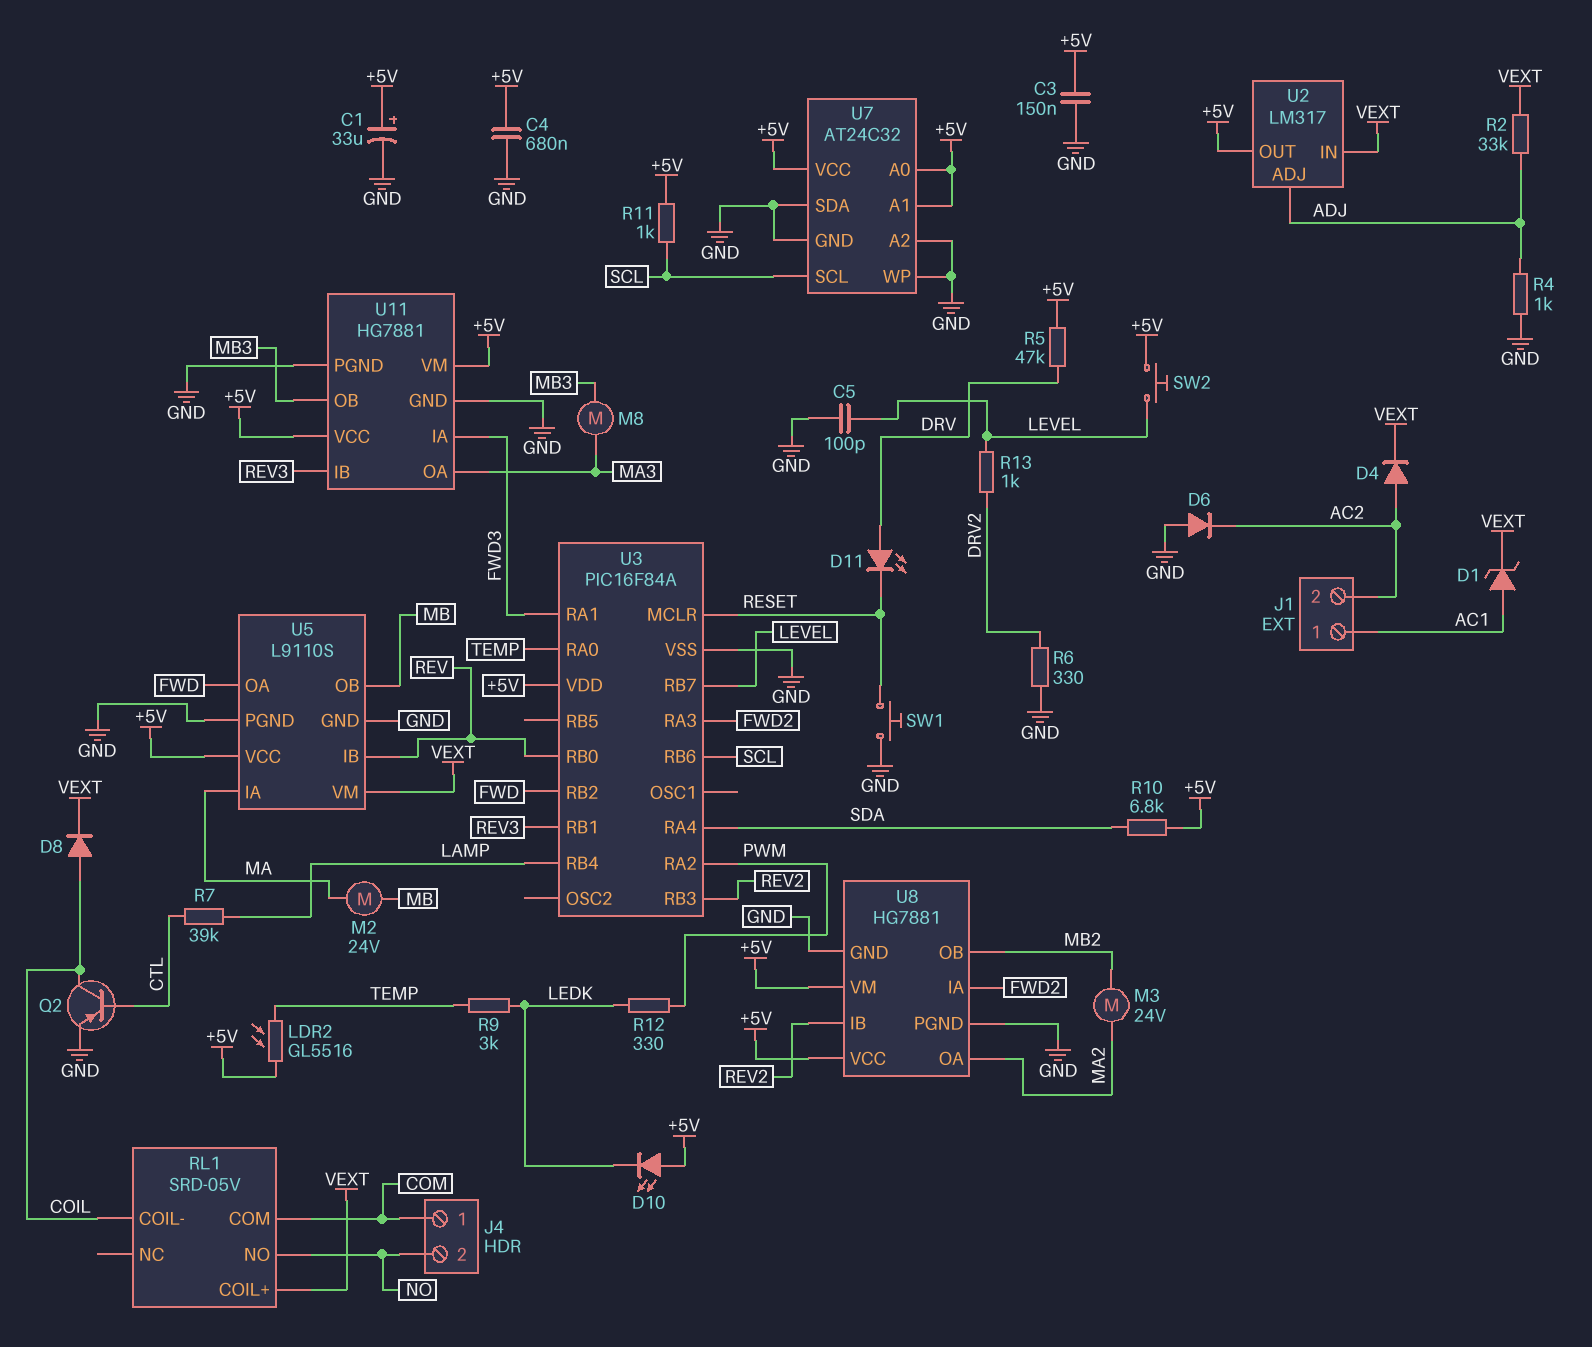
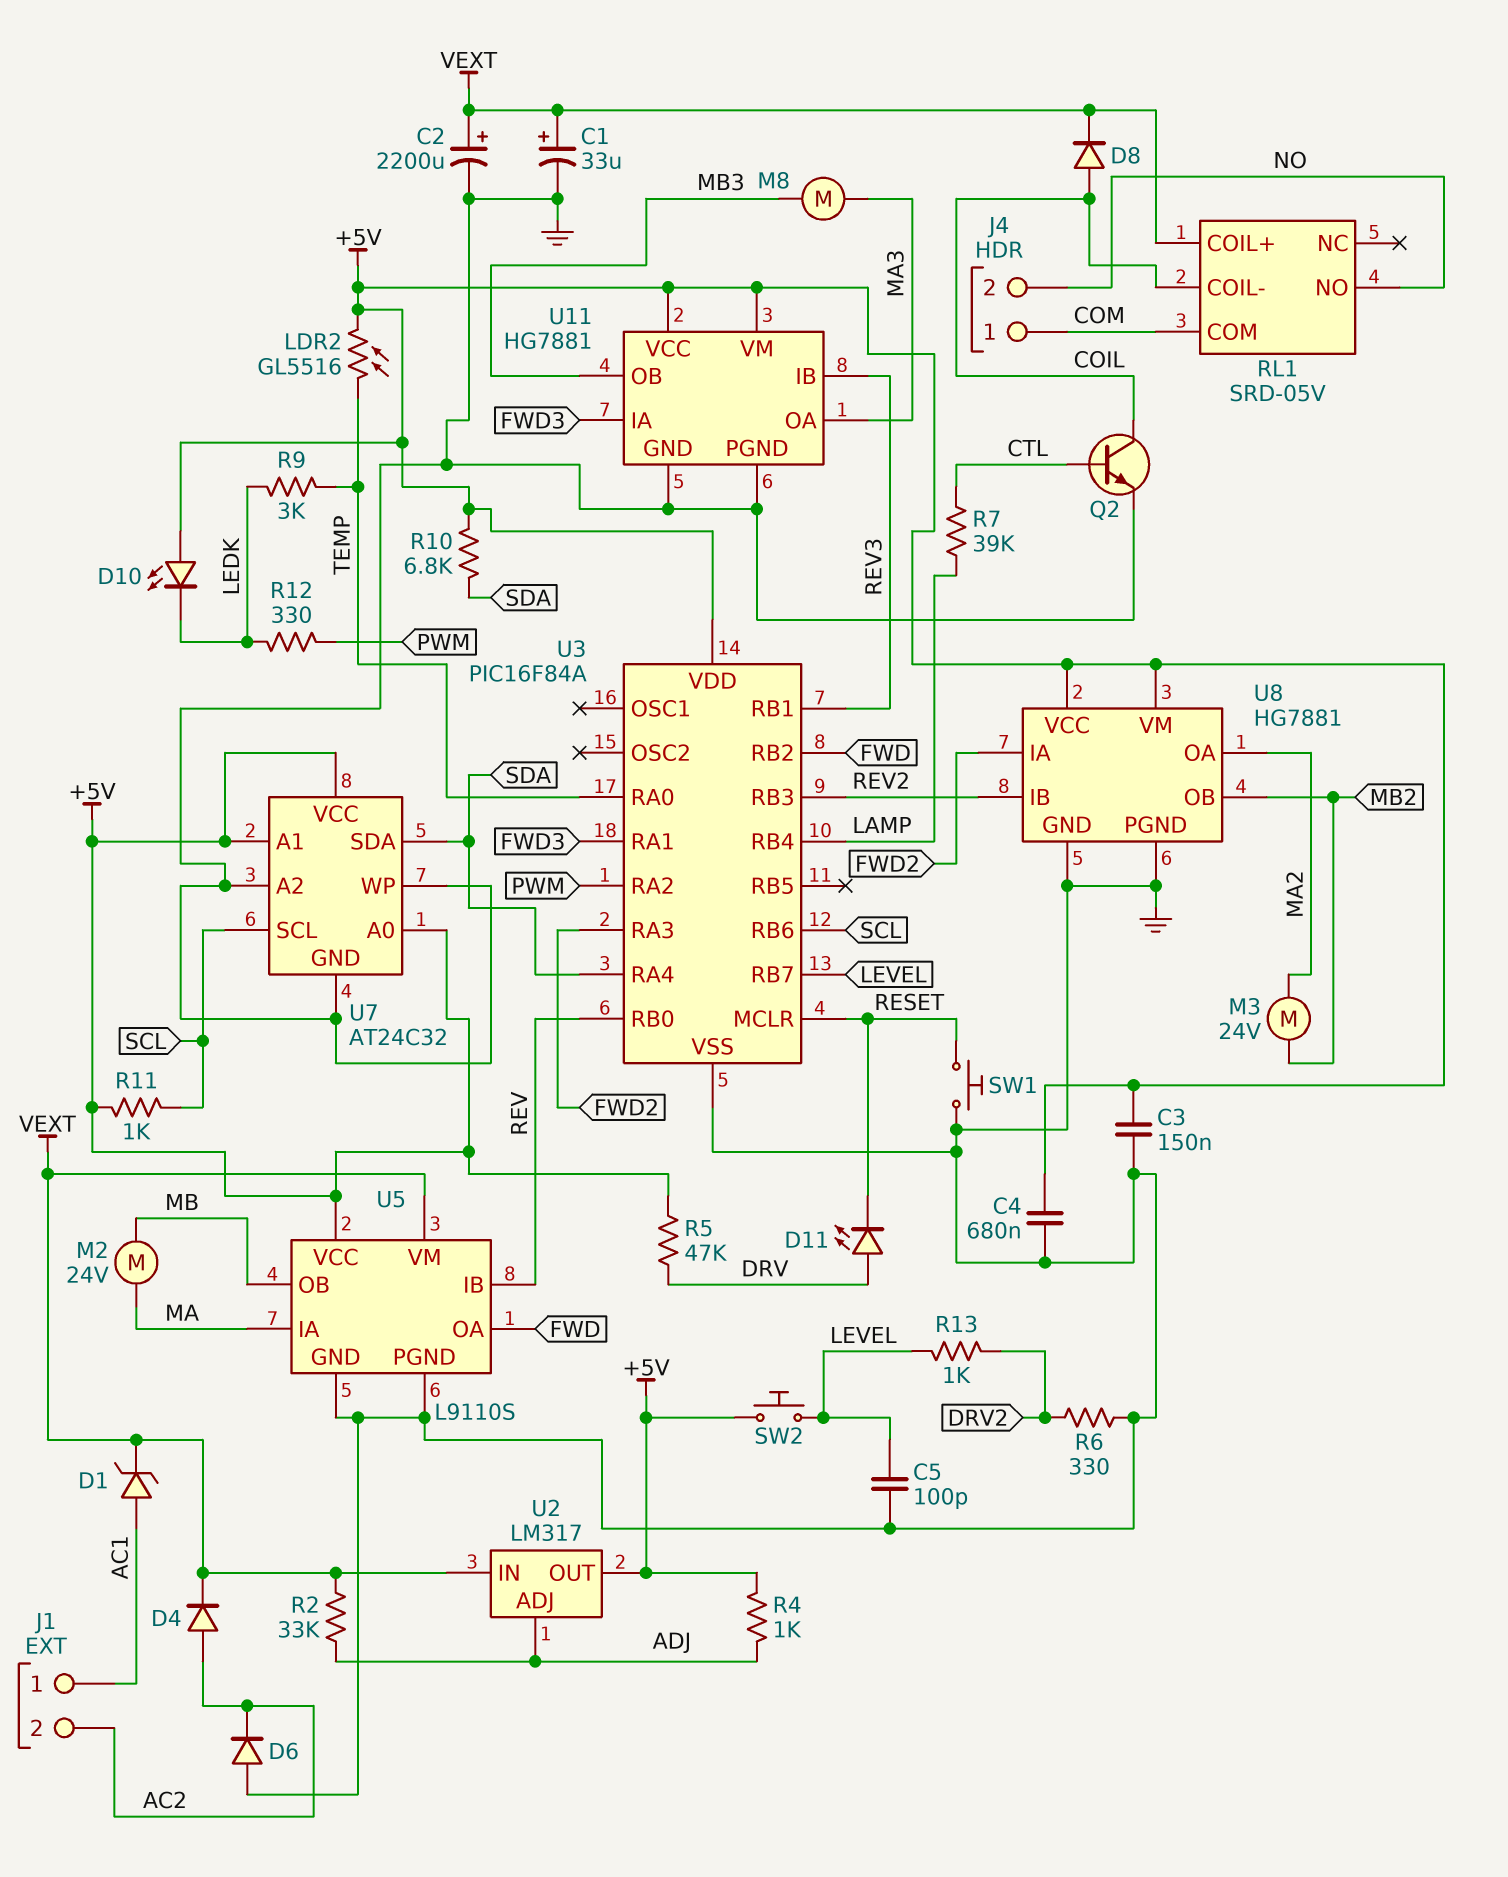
C1: 33uF (plus +5V, minus GND) -> 33uF (plus VEXT, minus GND)
C2: none -> 2200uF (plus VEXT, minus GND)
Q2: PNP (B CTL, C COIL, E GND) -> NPN (B CTL, C COIL, E GND)
R4: 1k (ADJ, GND) -> 1k (+5V, ADJ)
U7 pin SDA: GND -> SDA

